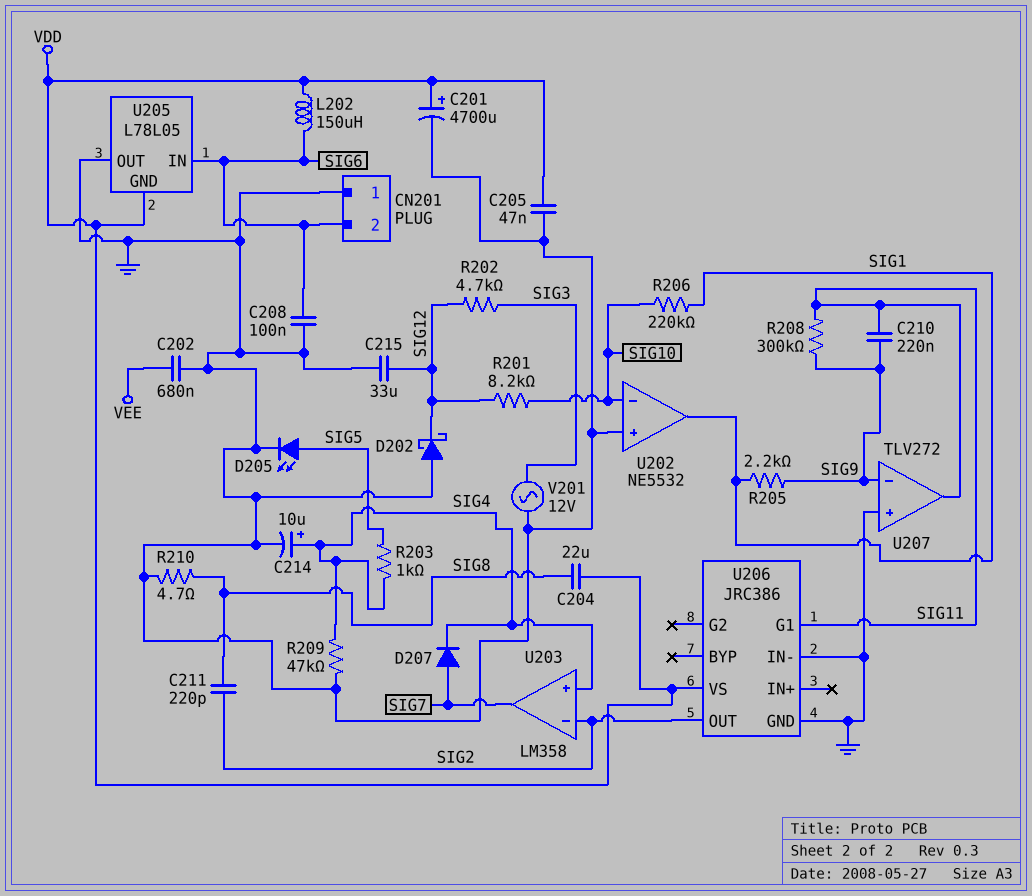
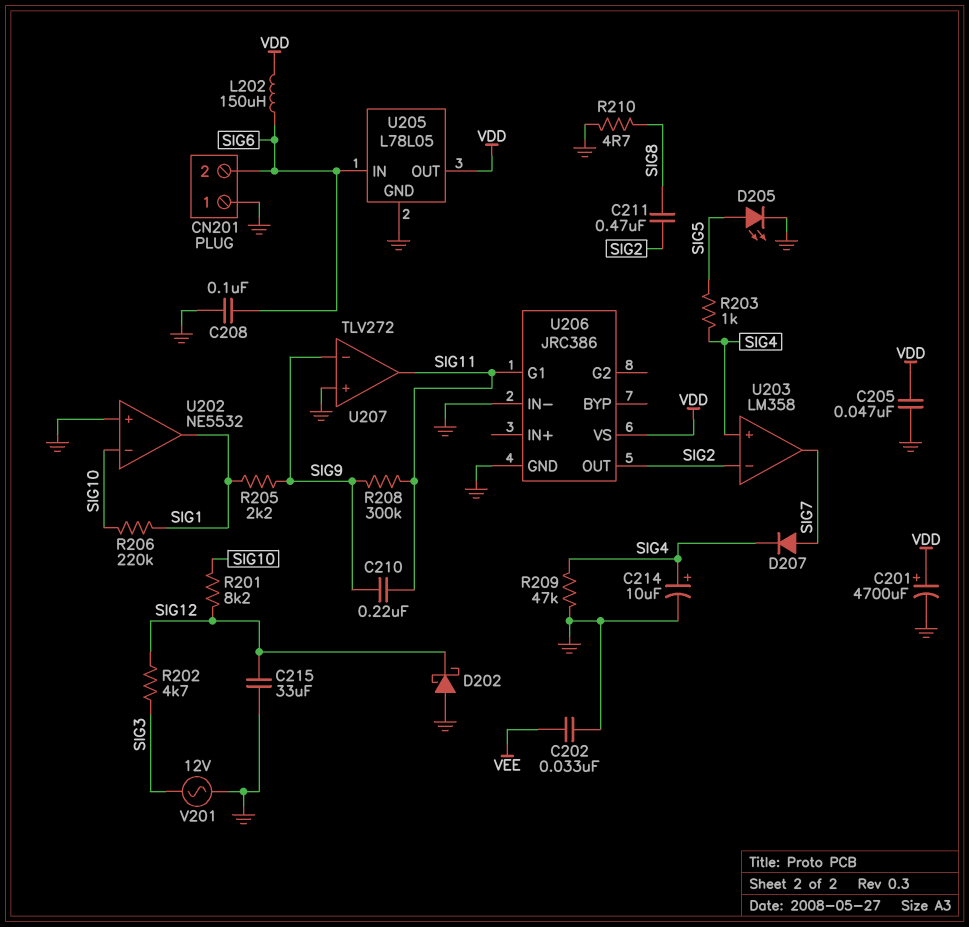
C202: 680nF (GND, VEE) -> 33nF (GND, VEE)
C204: 22uF (SIG8, VDD) -> none
C211: 220pF (SIG2, SIG8) -> 470nF (SIG2, SIG8)
U205 pin GND: VDD -> GND
U205 pin OUT: GND -> VDD

